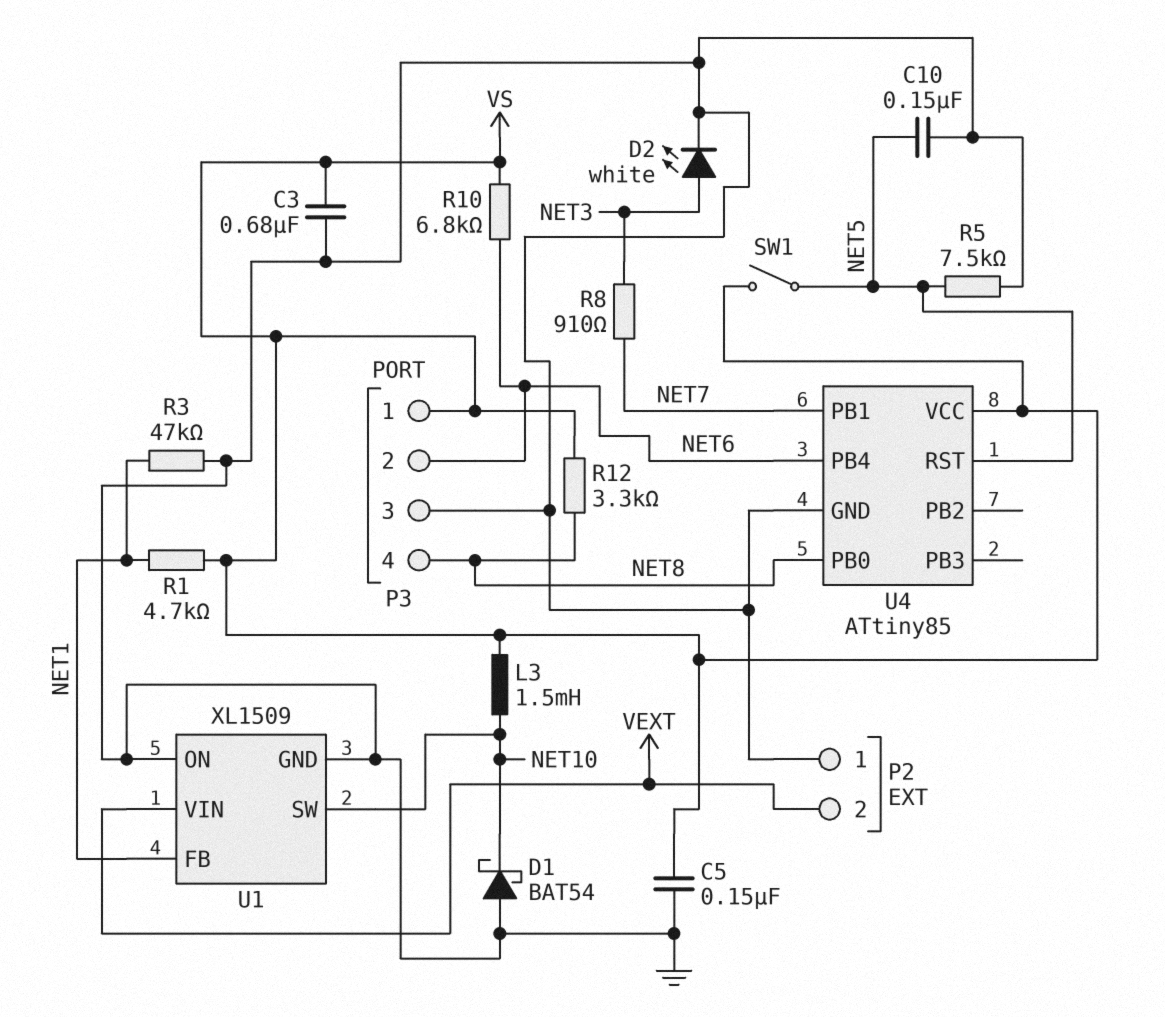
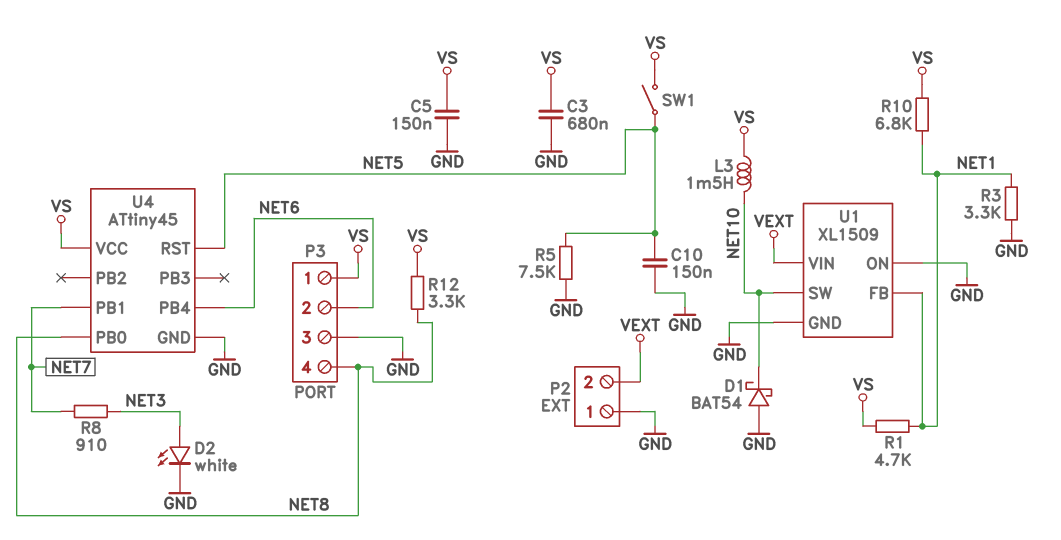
R3: 47k (GND, NET1) -> 3.3k (GND, NET1)
R10: 6.8k (NET6, VS) -> 6.8k (NET1, VS)
U4: ATtiny85 -> ATtiny45

